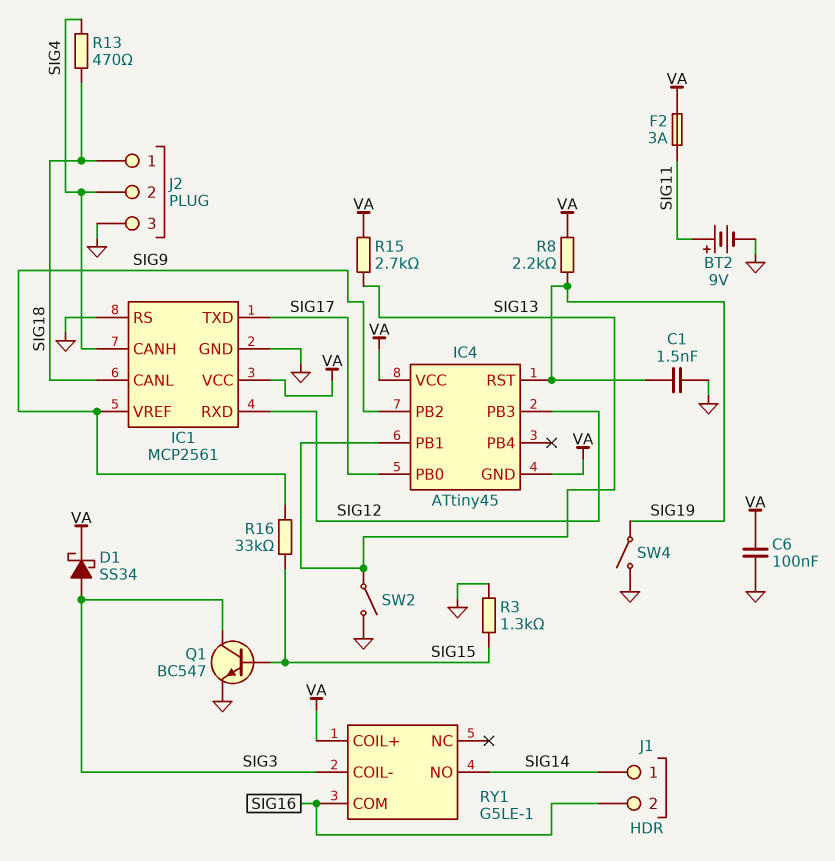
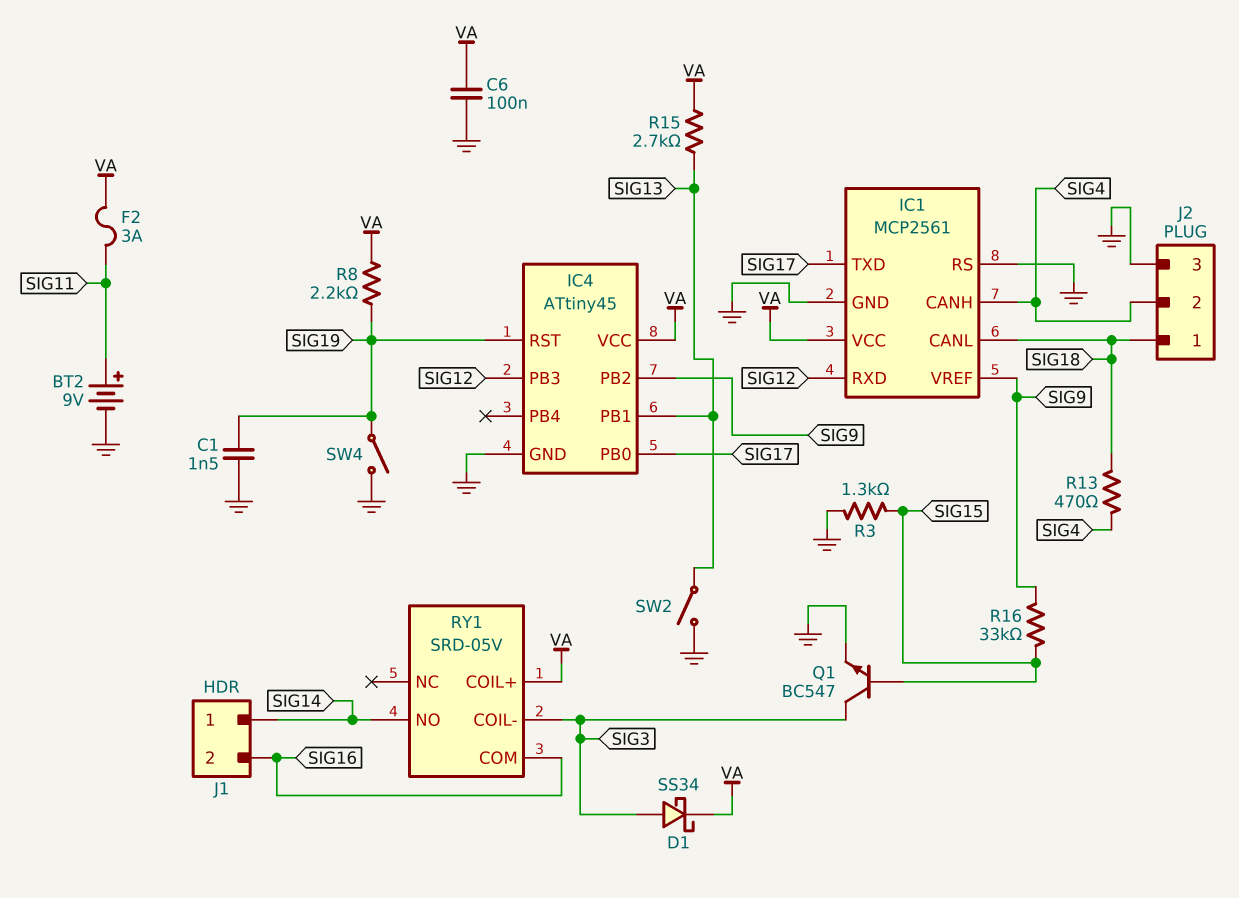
IC4 pin GND: VA -> GND
RY1: G5LE-1 -> SRD-05V

